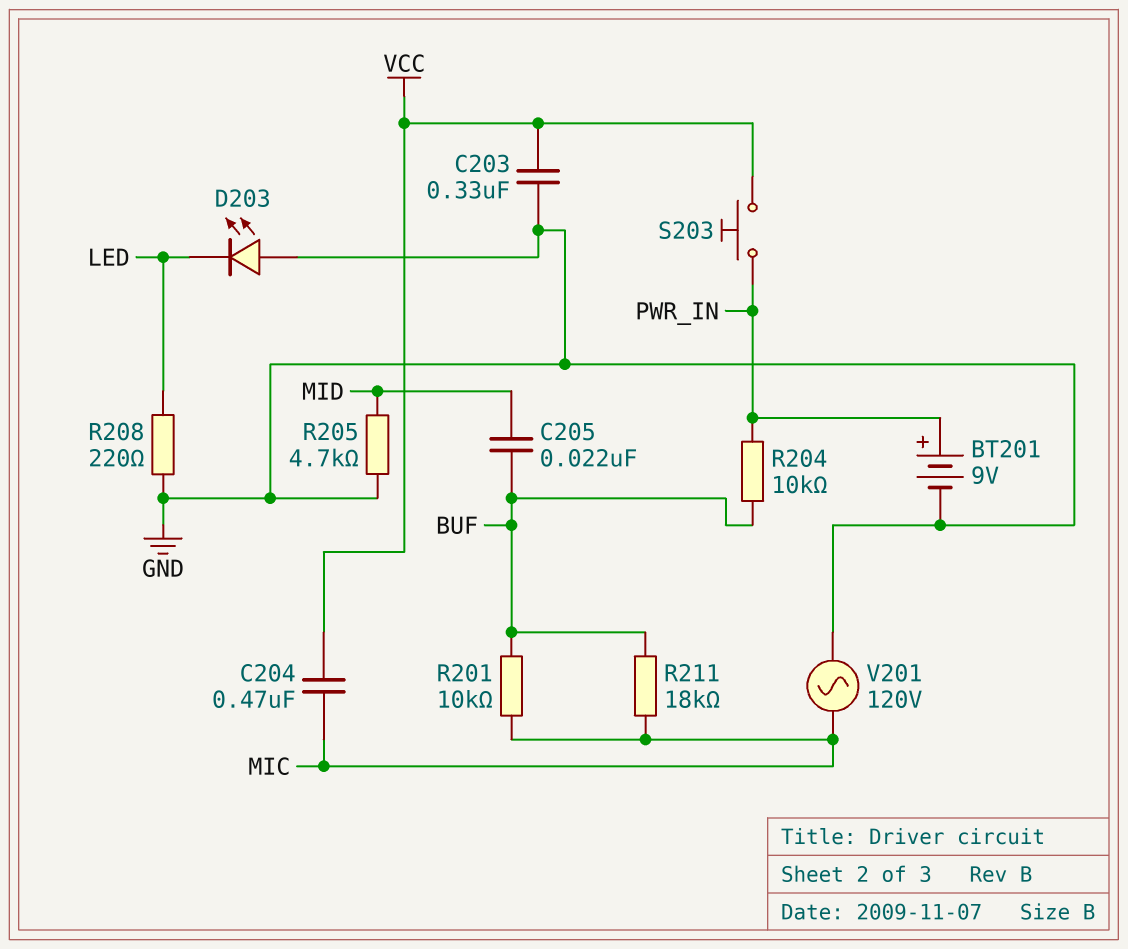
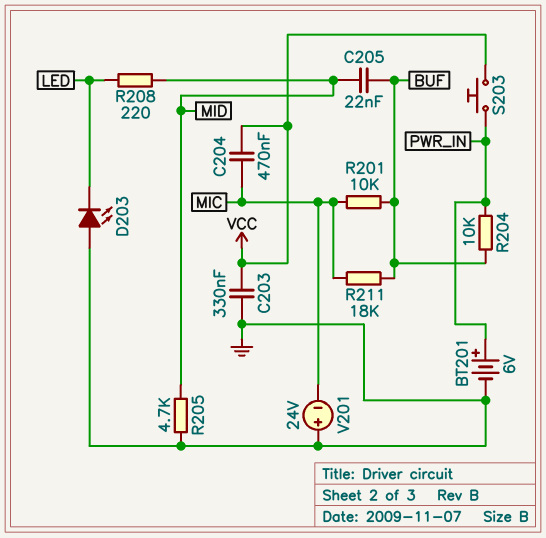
BT201: 9V (plus PWR_IN, minus GND) -> 6V (plus PWR_IN, minus GND)
R208: 220 (GND, LED) -> 220 (LED, MID)
V201: AC 120V (GND, MIC) -> 24V (plus GND, minus MIC)

